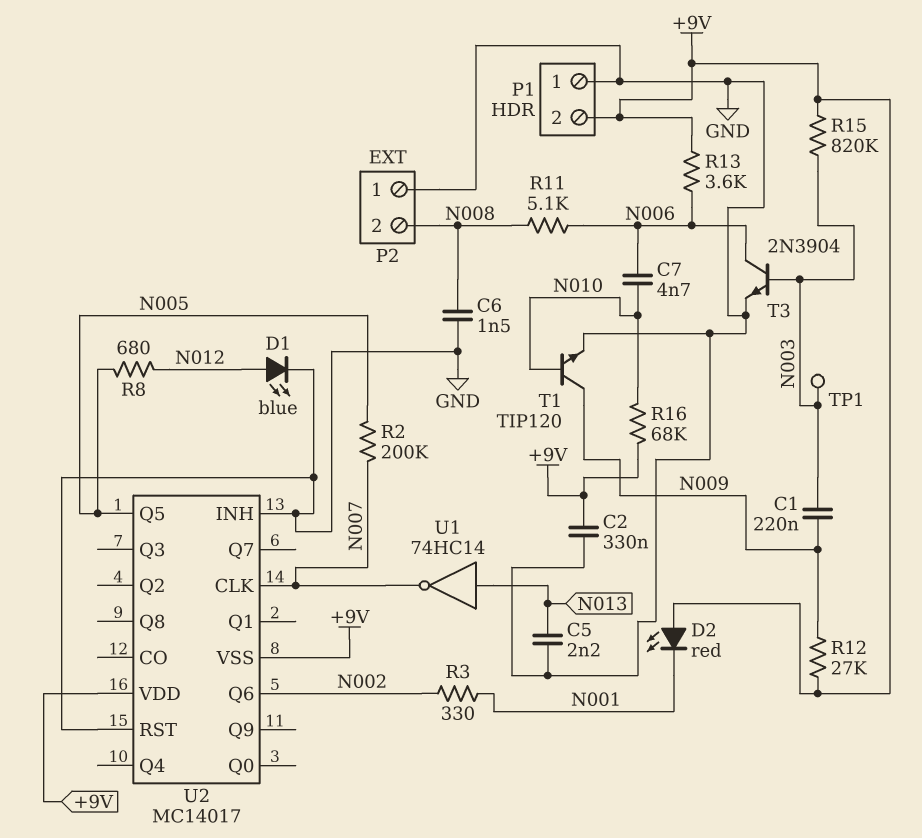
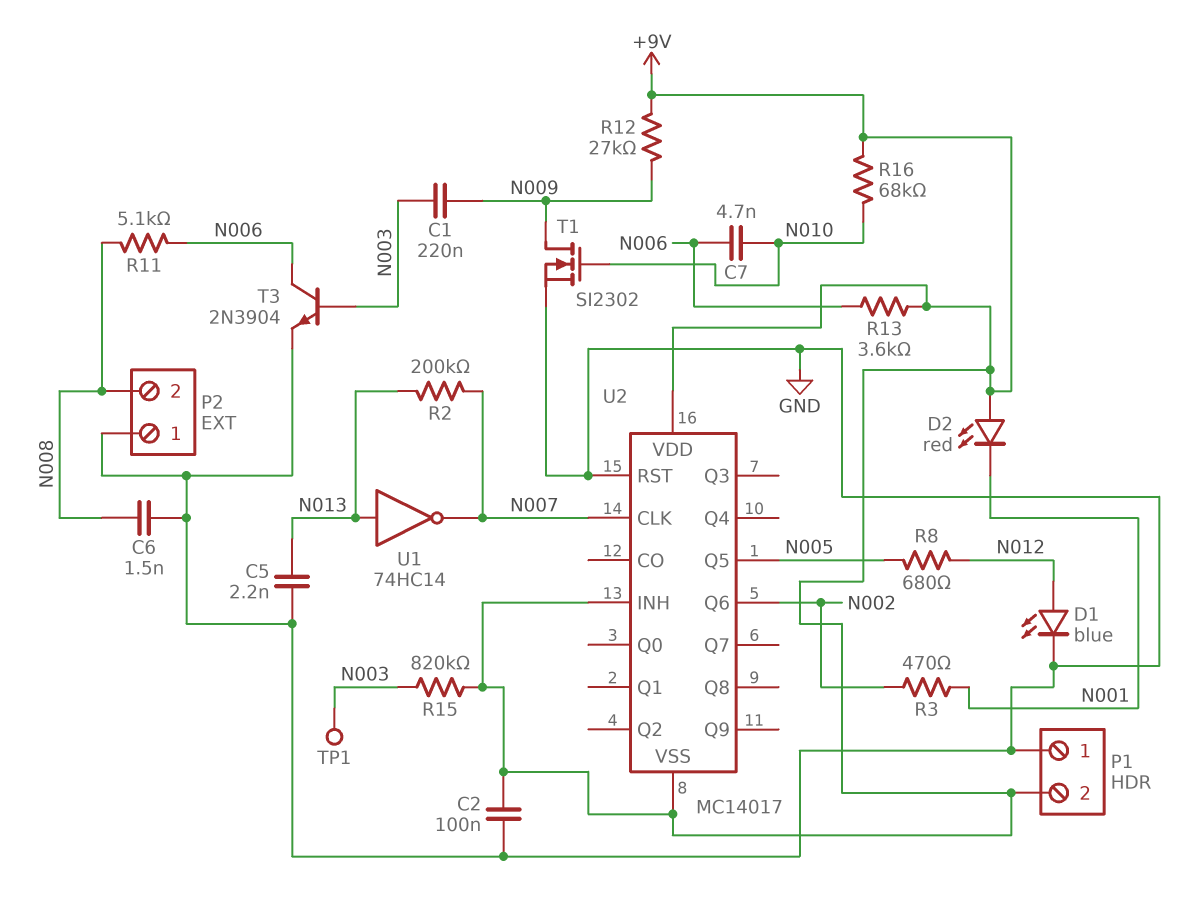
C2: 330nF (+9V, GND) -> 100nF (+9V, GND)
R2: 200k (N005, N007) -> 200k (N007, N013)
R3: 330 (N001, N002) -> 470 (N001, N002)
T1: NPN TIP120 (B N010, C N009, E GND) -> NMOS SI2302 (G N010, D N009, S GND)
U2 pin INH: GND -> +9V

